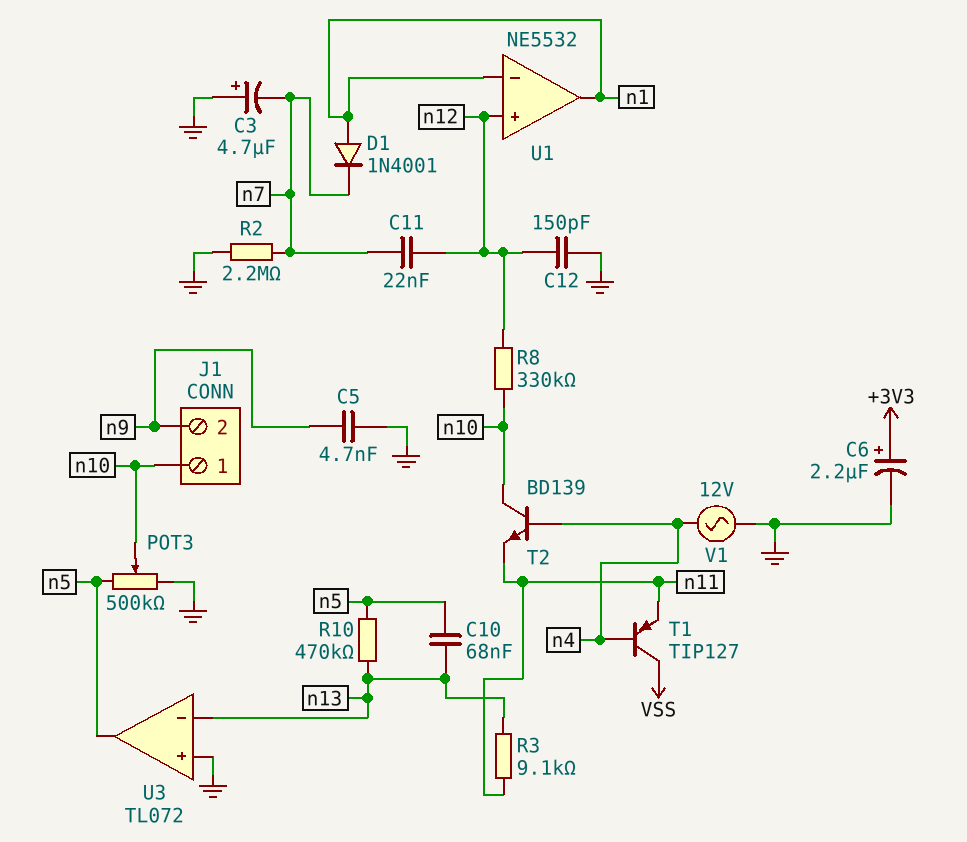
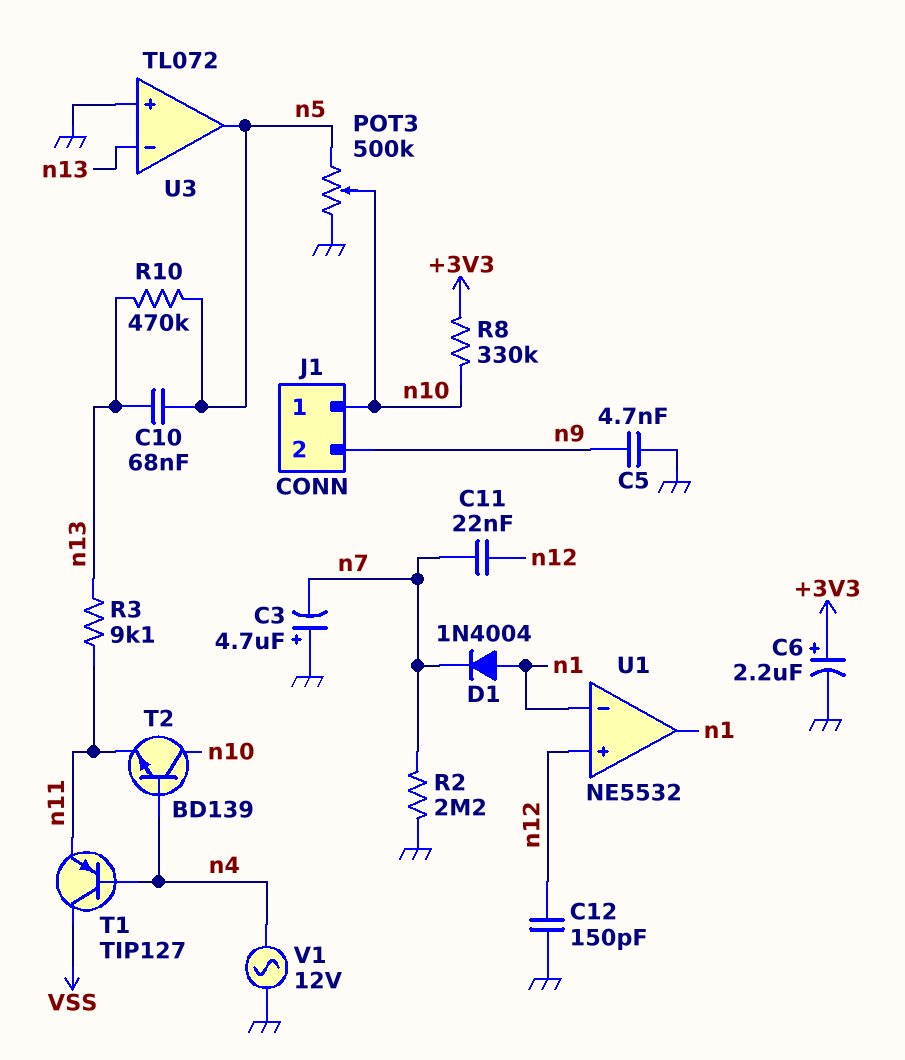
D1: diode 1N4001 (A n1, K n7) -> diode 1N4004 (A n1, K n7)
R8: 330k (n10, n12) -> 330k (+3V3, n10)

